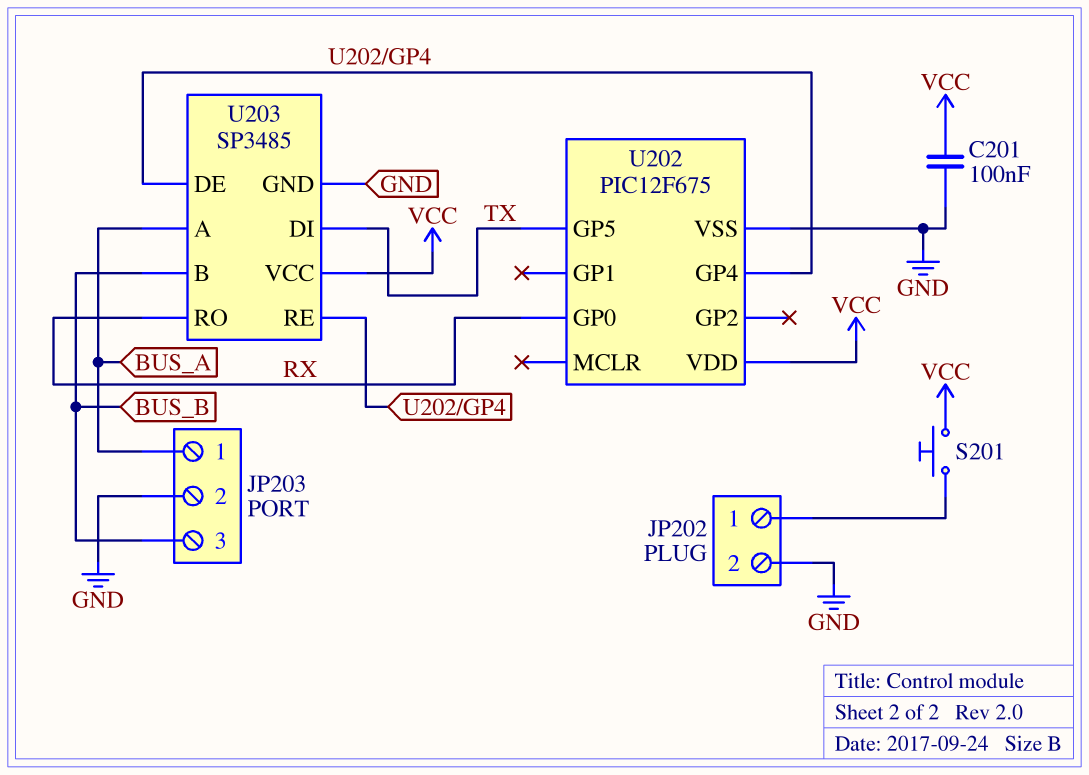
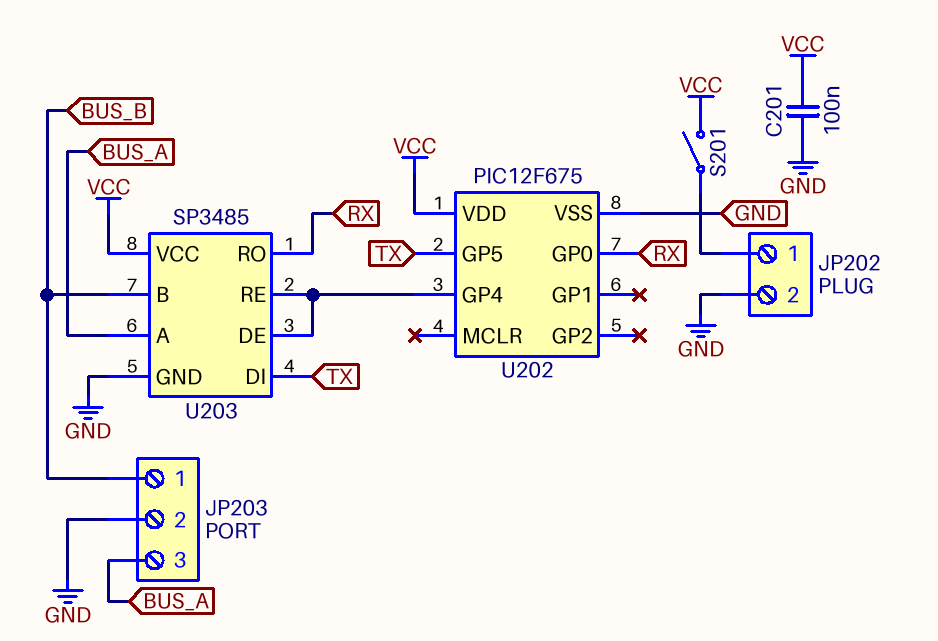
JP203 pin 1: BUS_A -> BUS_B
JP203 pin 3: BUS_B -> BUS_A
S201: button (JP202/1, VCC) -> switch (JP202/1, VCC)

